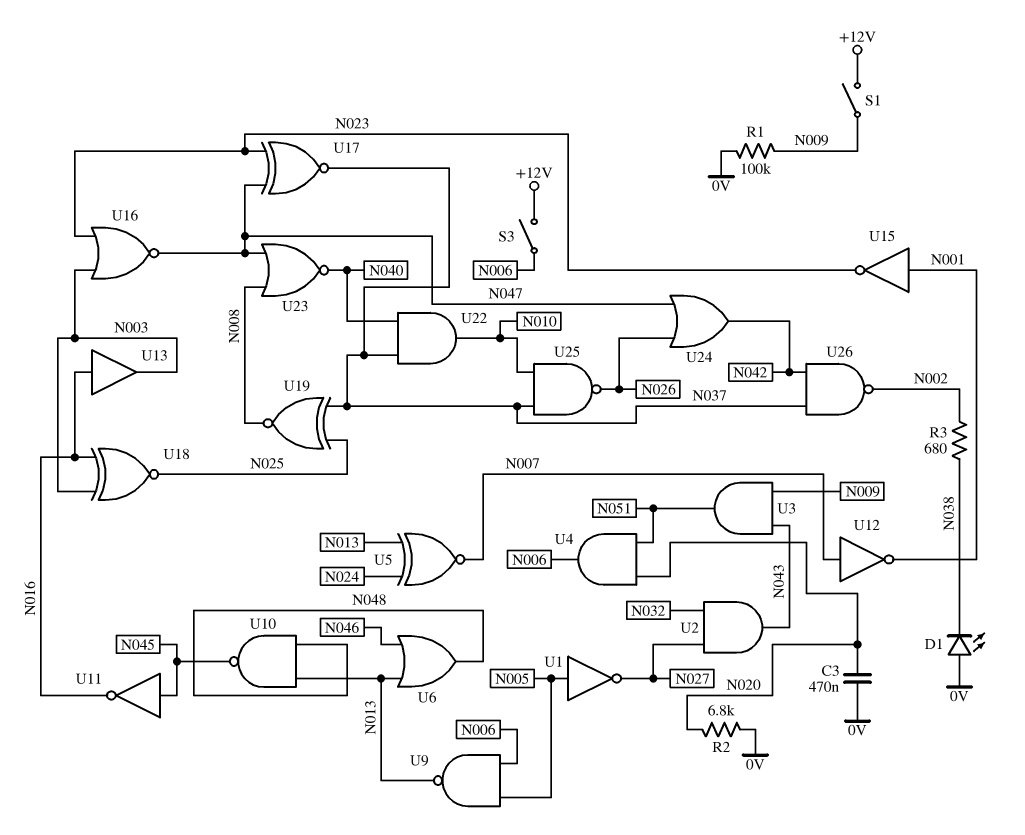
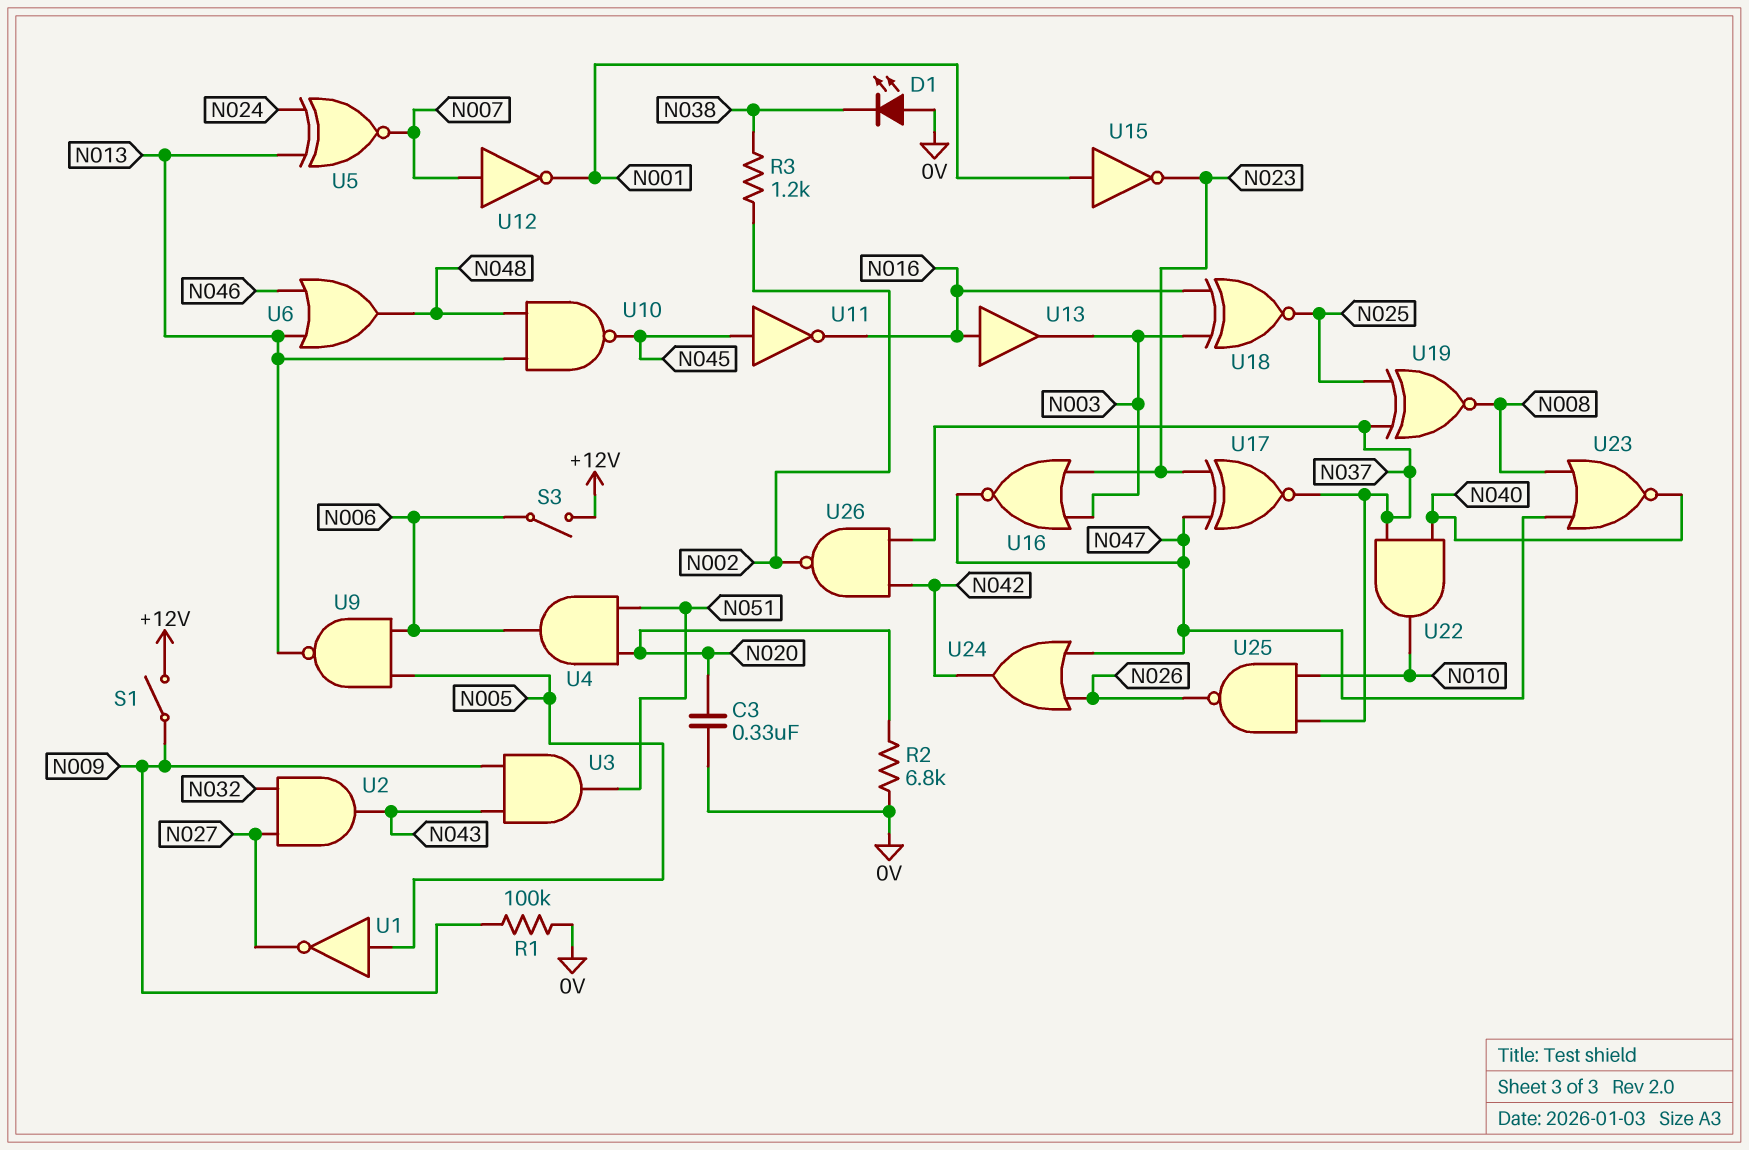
C3: 470nF (0V, N020) -> 330nF (0V, N020)
R3: 680 (N002, N038) -> 1.2k (N002, N038)

